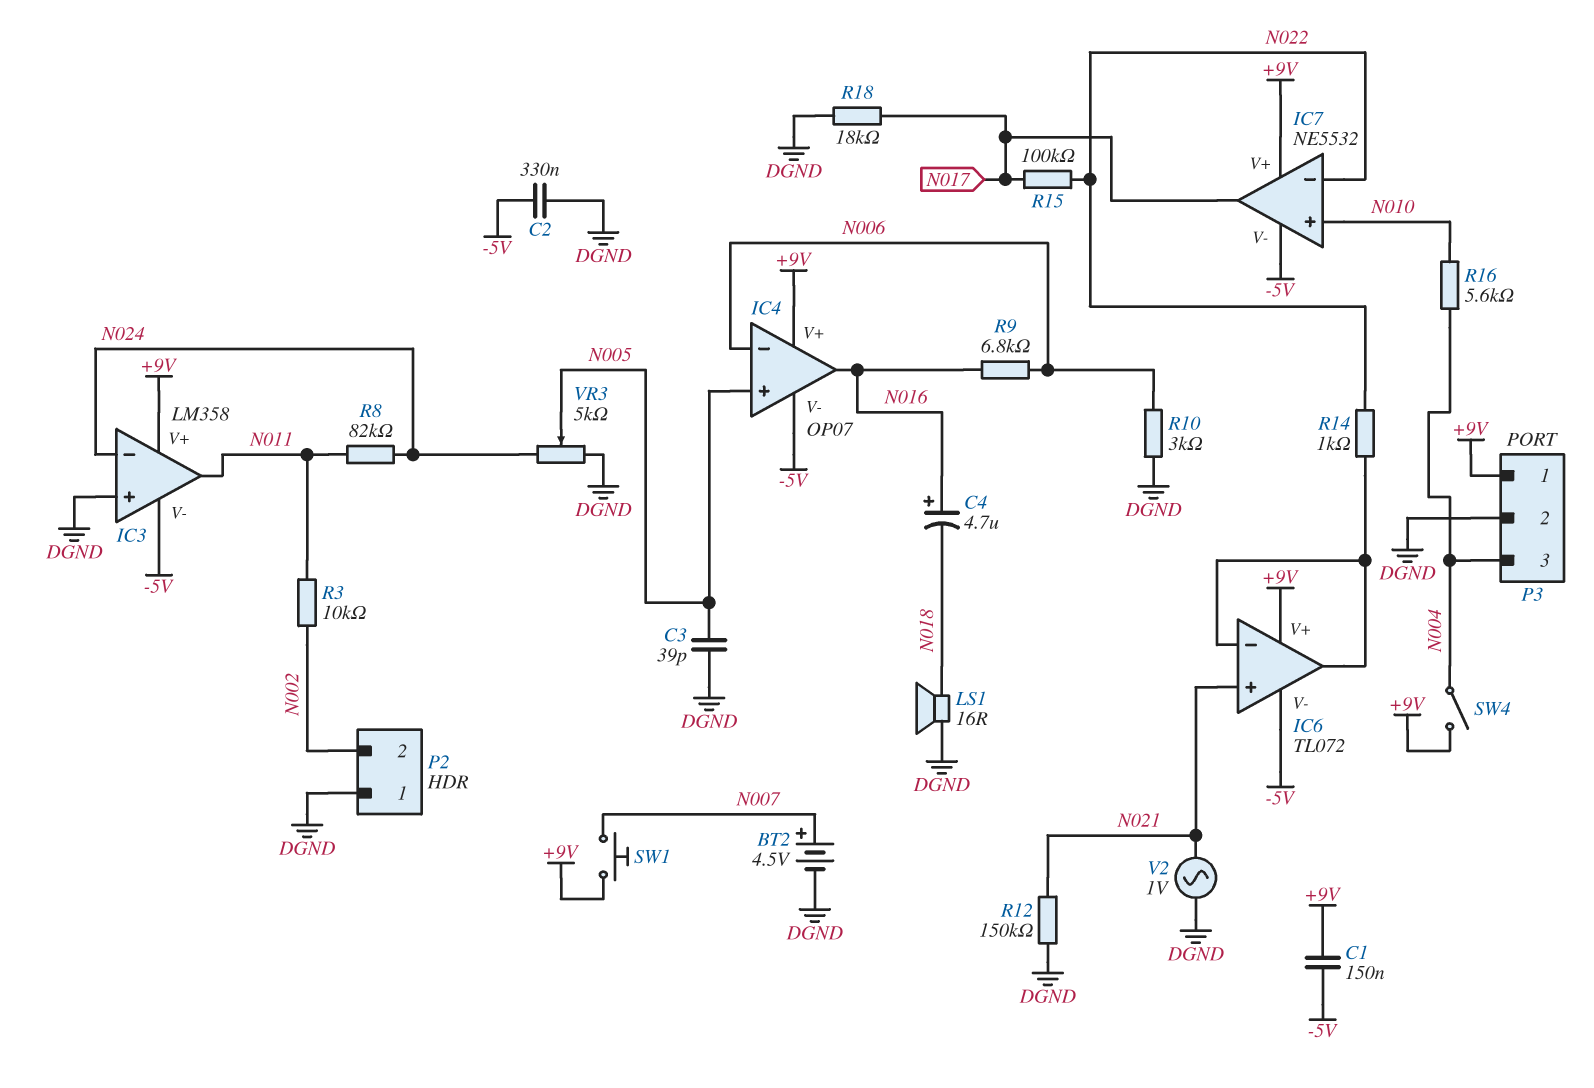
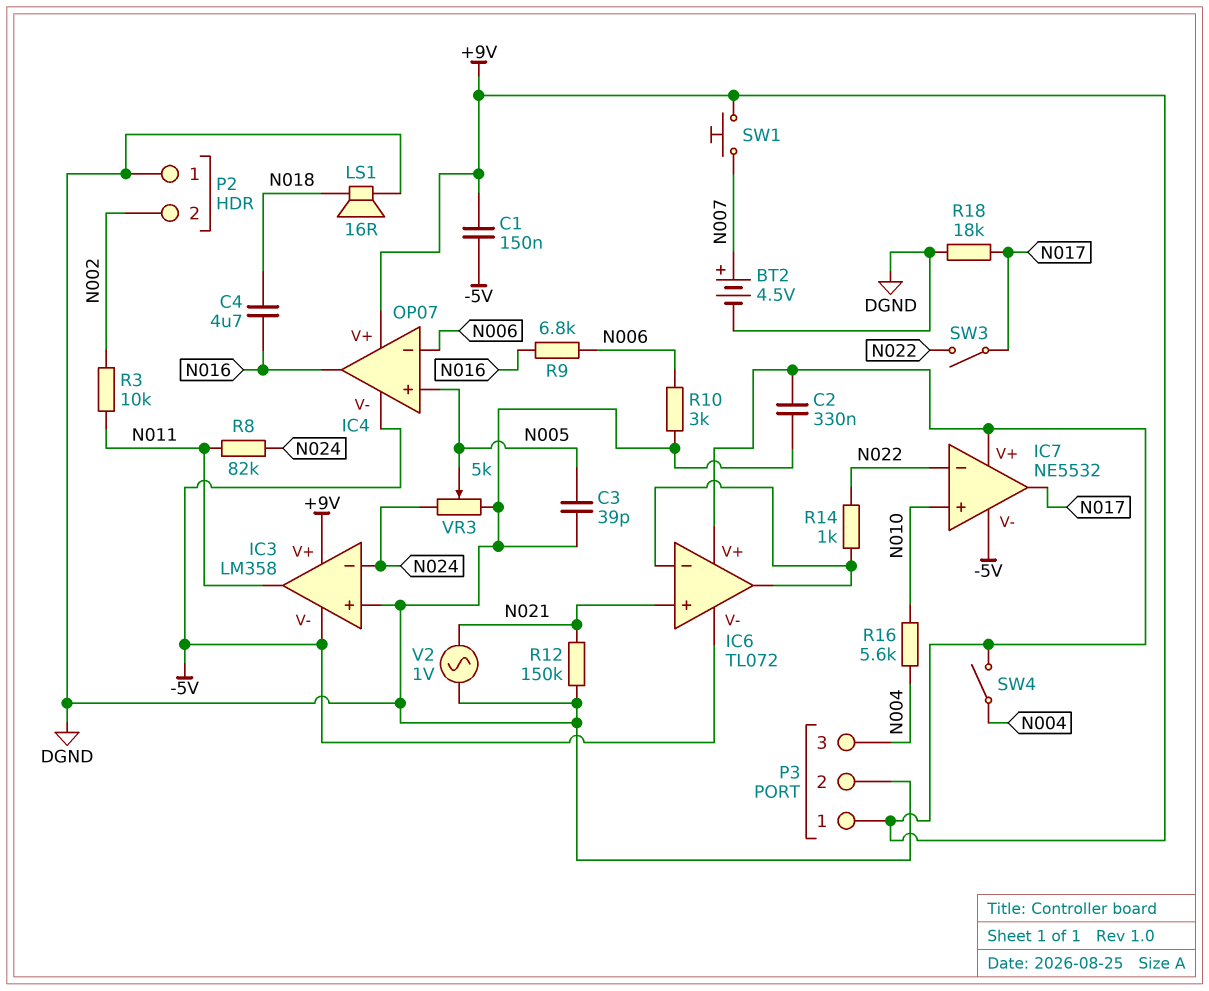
C2: 330nF (-5V, DGND) -> 330nF (+9V, DGND)
C4: 4.7uF (plus N016, minus N018) -> 4.7uF (N016, N018)
R15: 100k (N017, N022) -> none
SW3: none -> switch (N017, N022)

